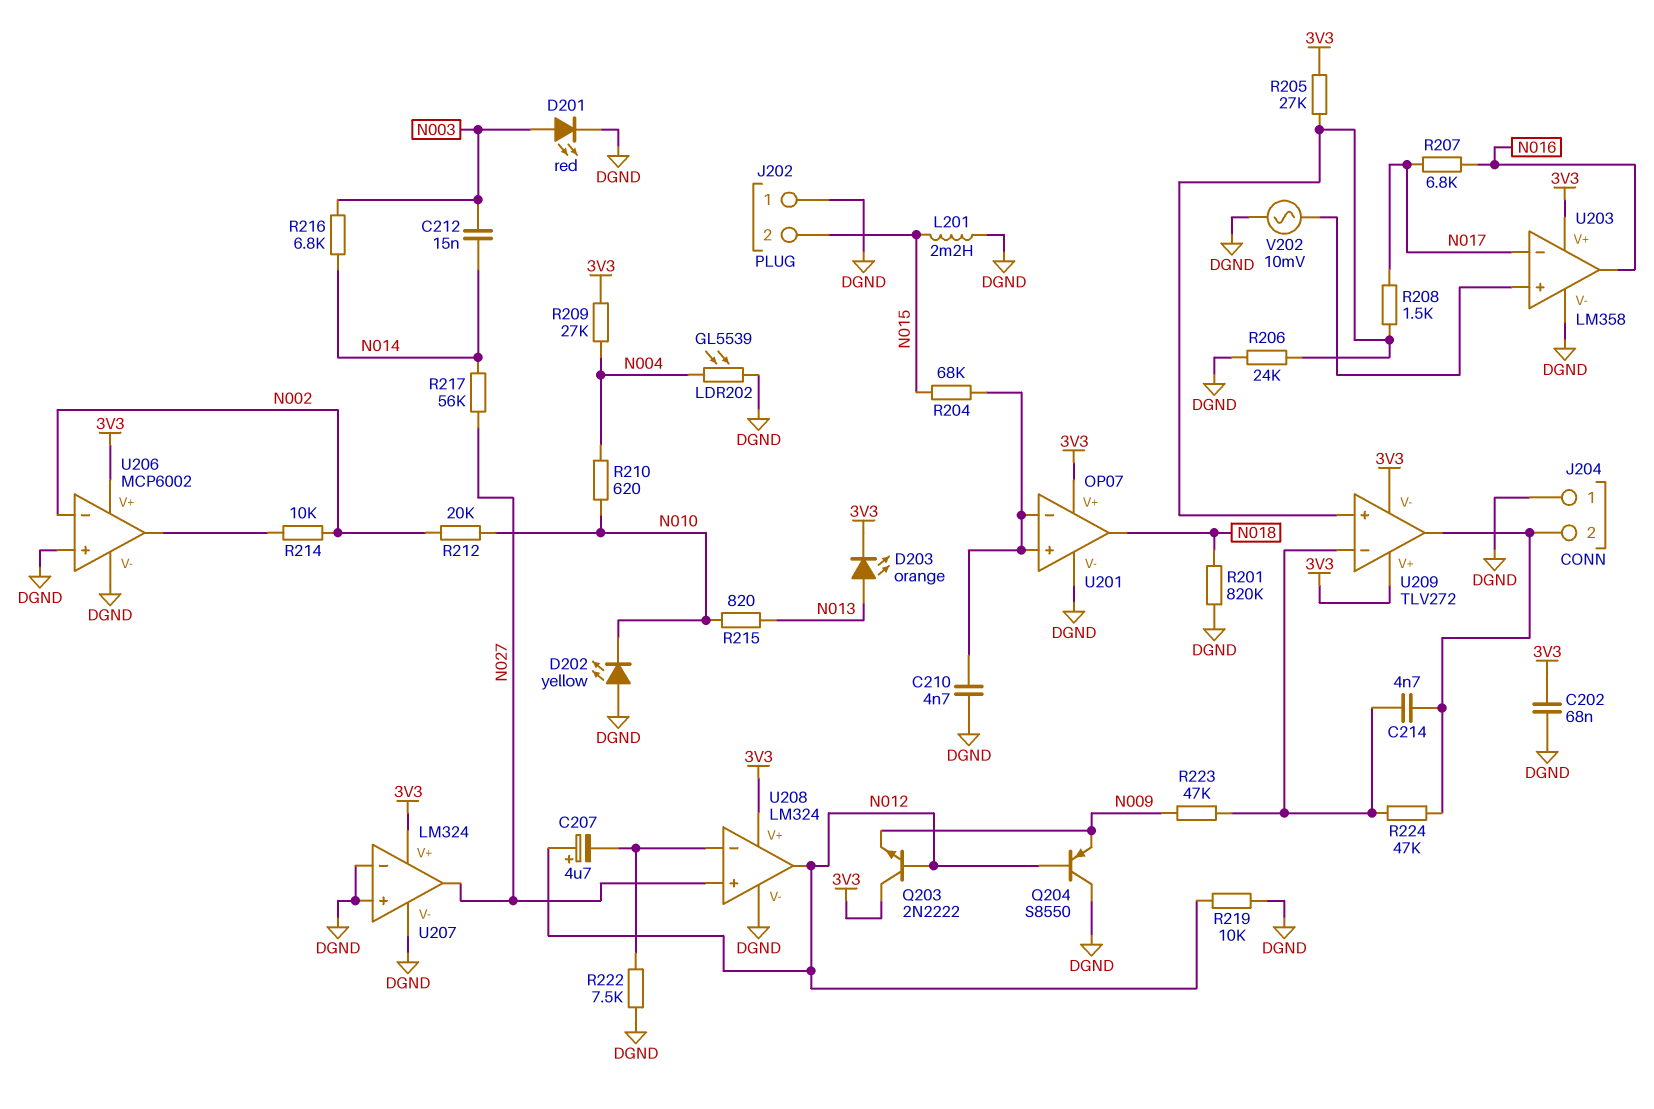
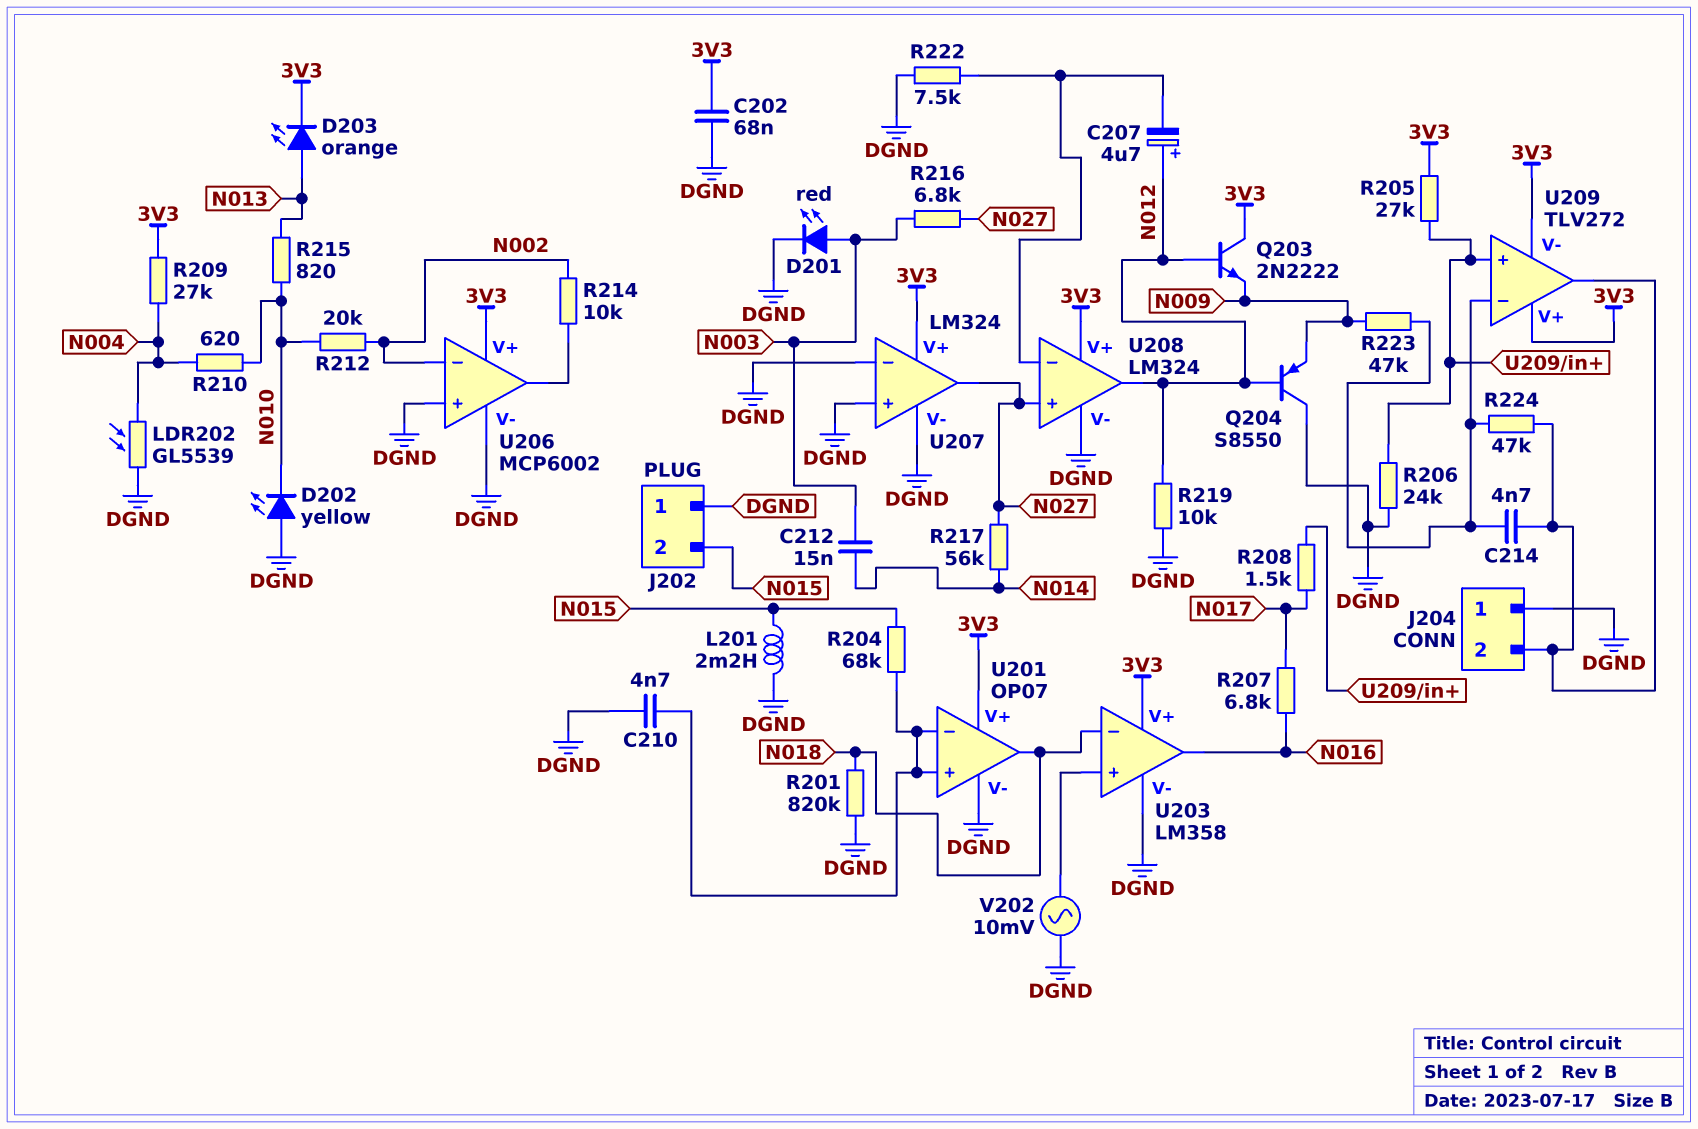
R216: 6.8k (N003, N014) -> 6.8k (N003, N027)
U203 pin in-: N017 -> N018

